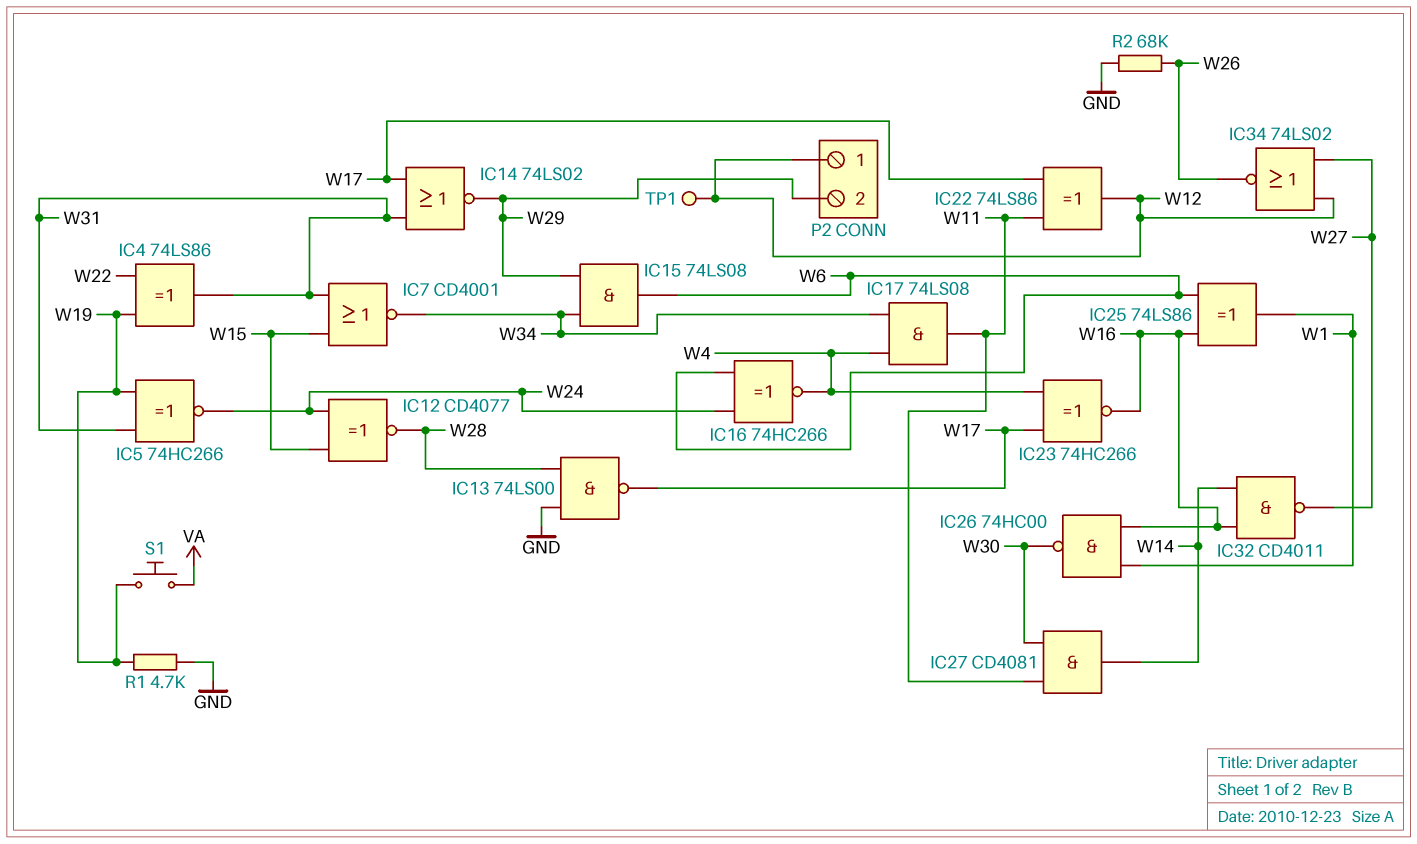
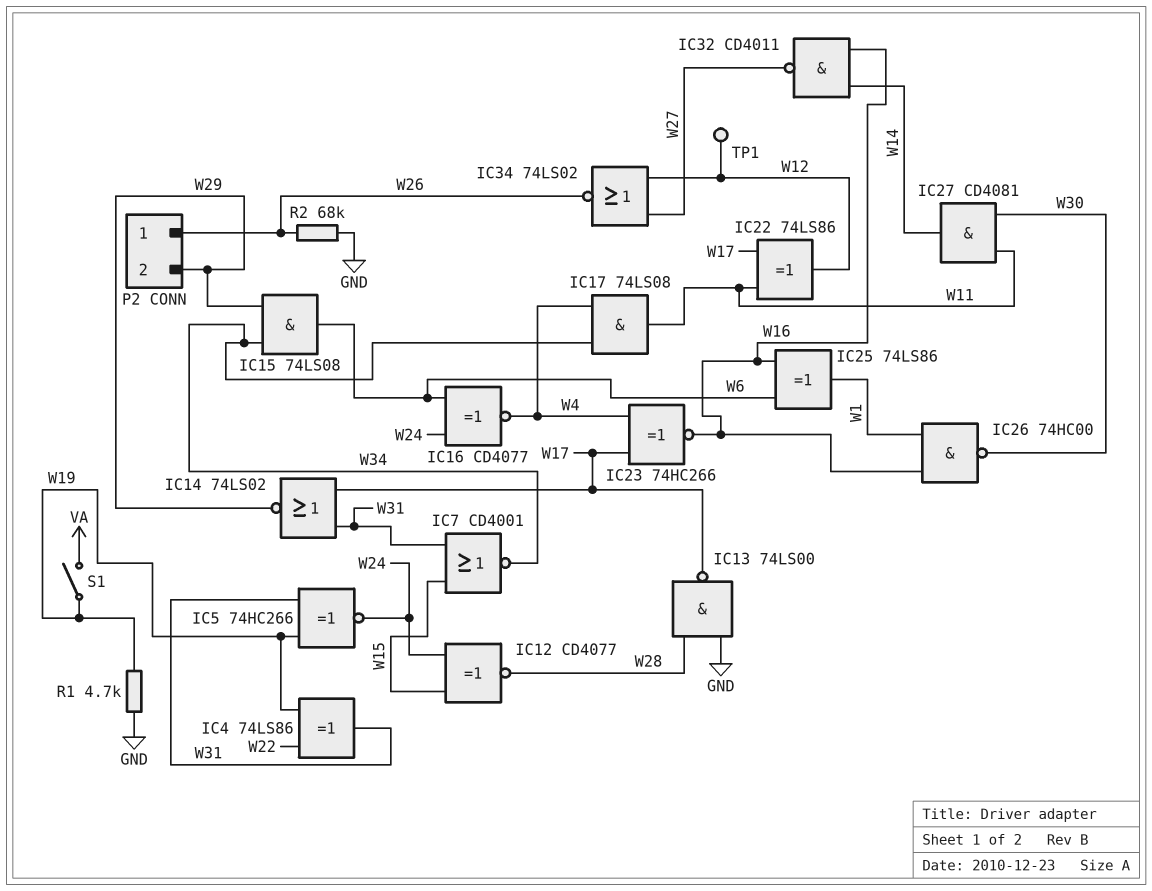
IC16: XNOR 74HC266 (in W6, in W24, out W4) -> XNOR CD4077 (in W6, in W24, out W4)
P2 pin 1: W12 -> W26
S1: button (VA, W19) -> switch (VA, W19)

